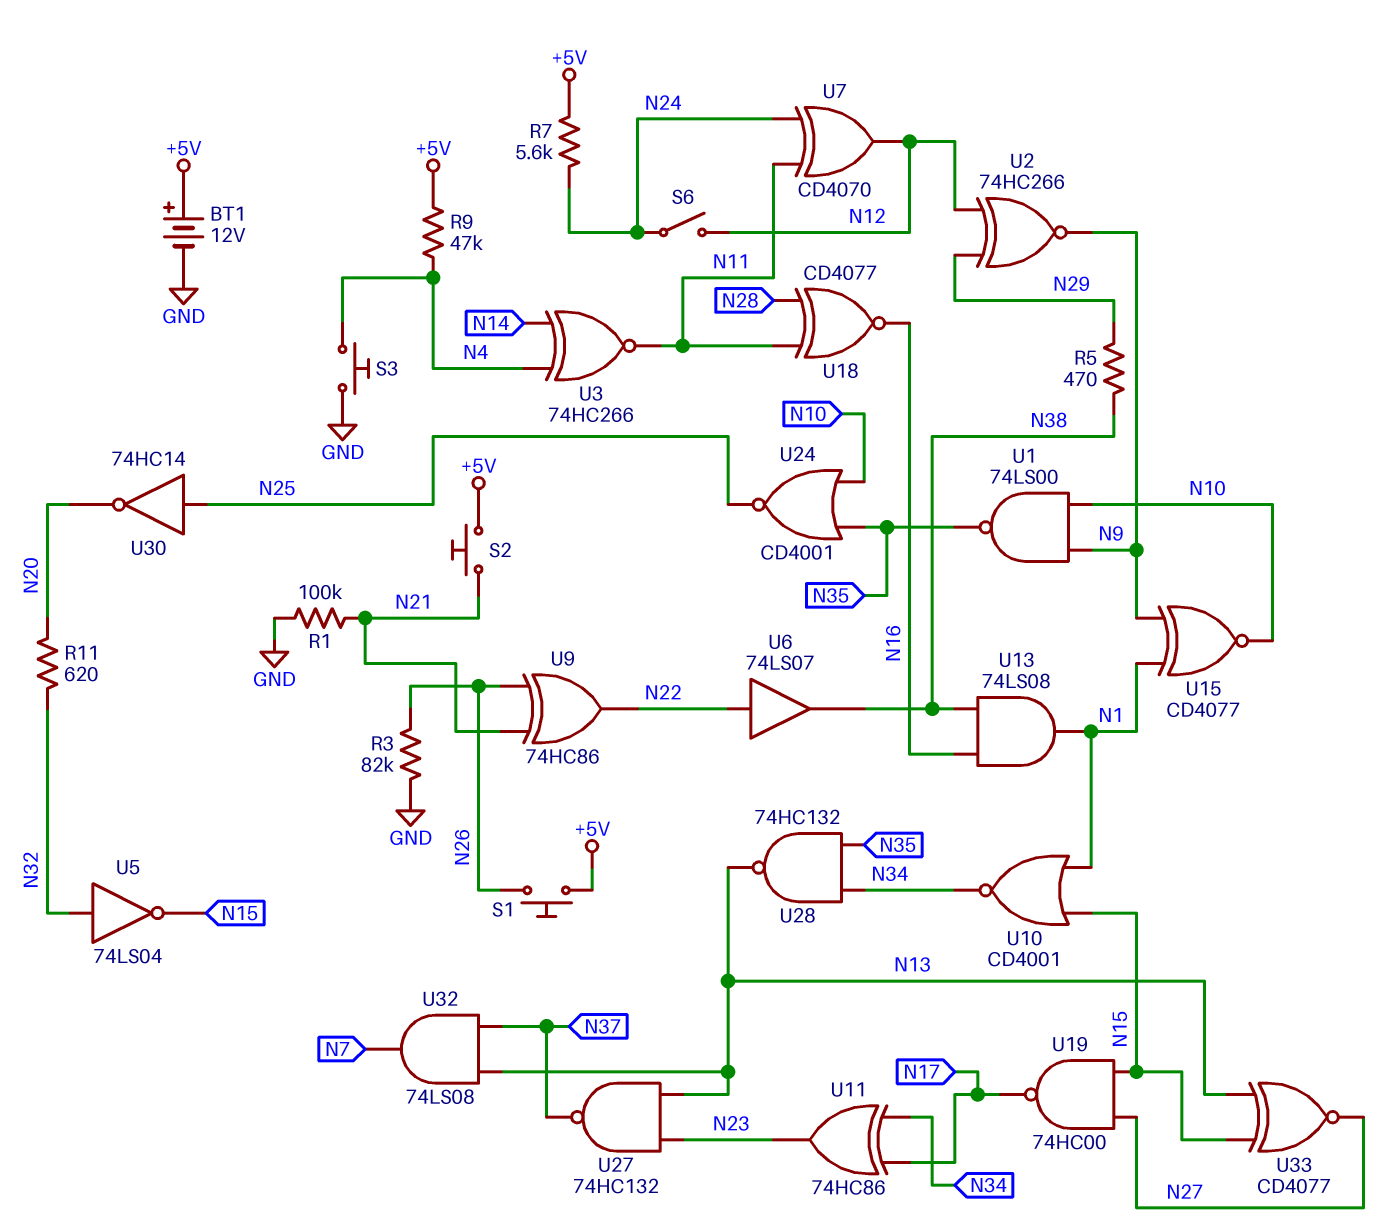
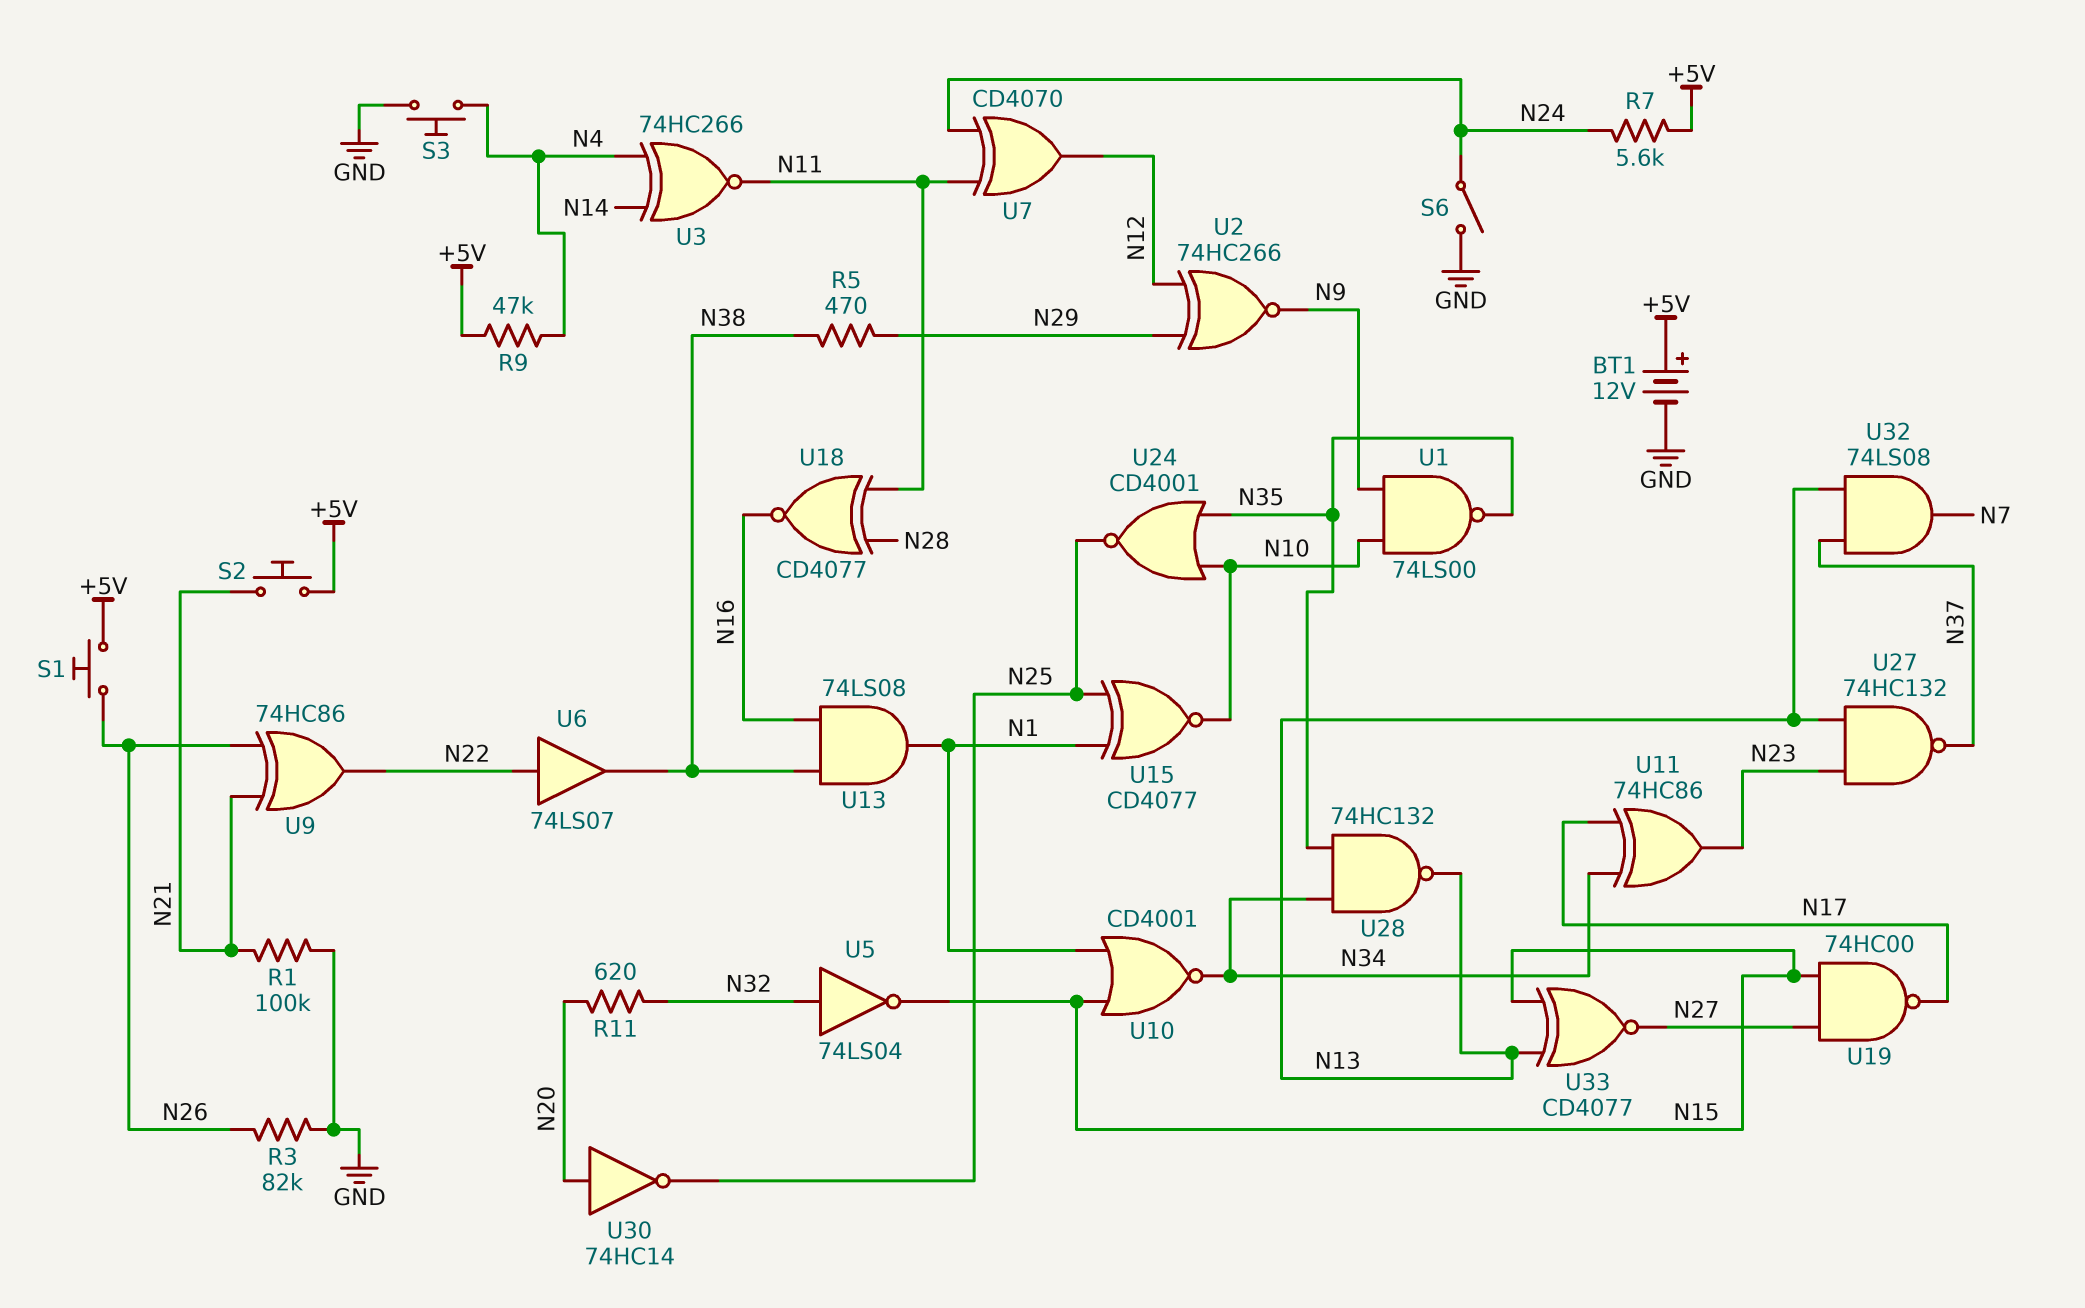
S6: switch (N12, N24) -> switch (GND, N24)
U15: XNOR CD4077 (in N1, in N9, out N10) -> XNOR CD4077 (in N1, in N25, out N10)
U30: NOT 74HC14 (in N25, out N20) -> NOT 74HC14 (in N20, out N25)

